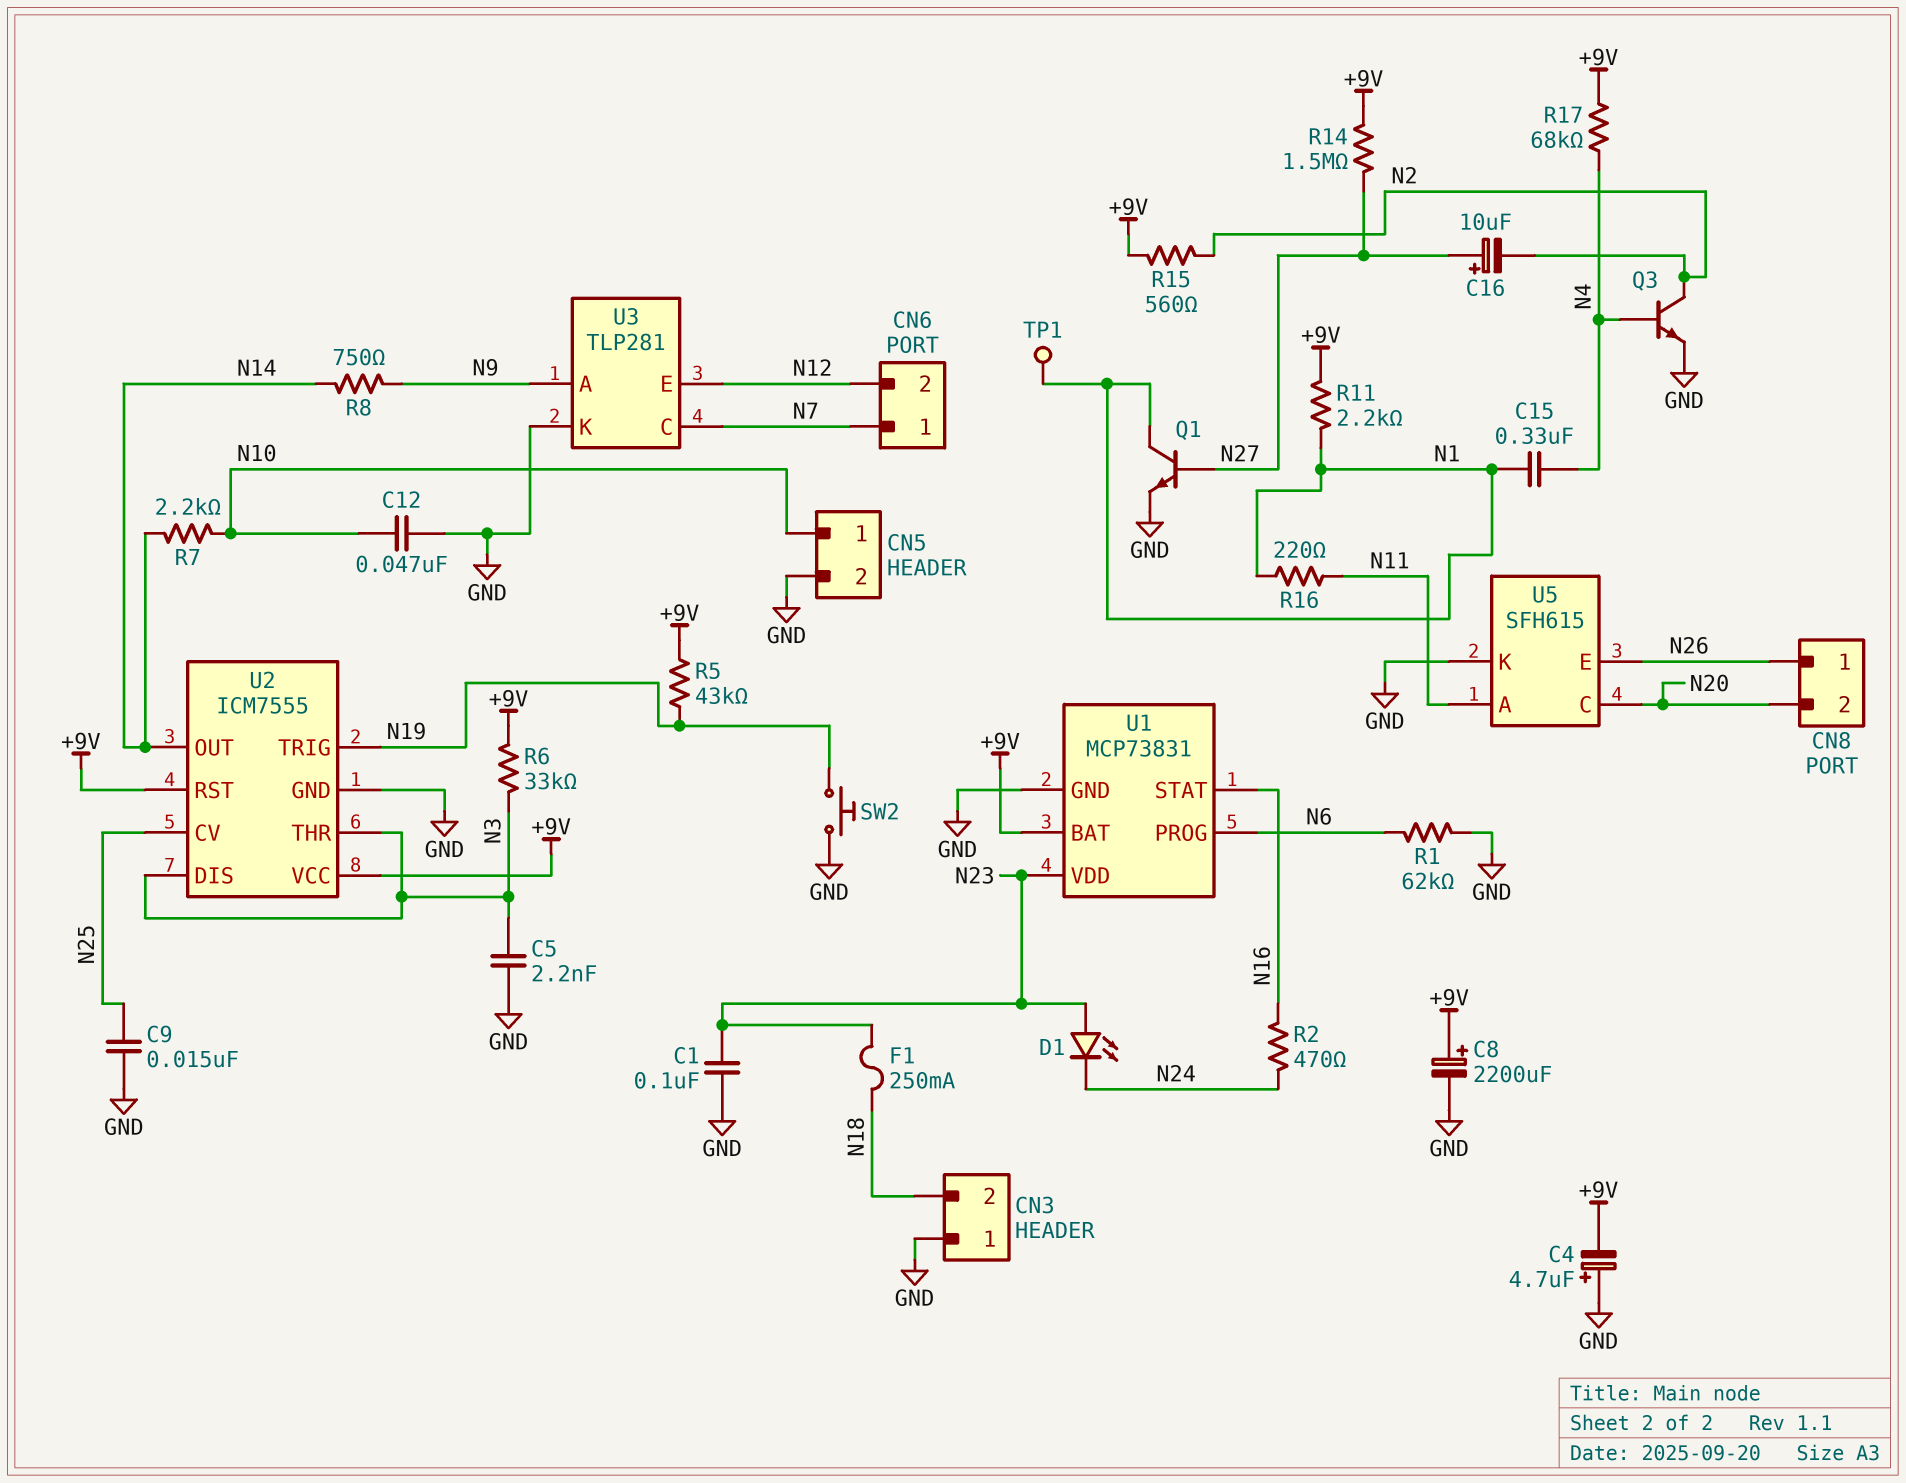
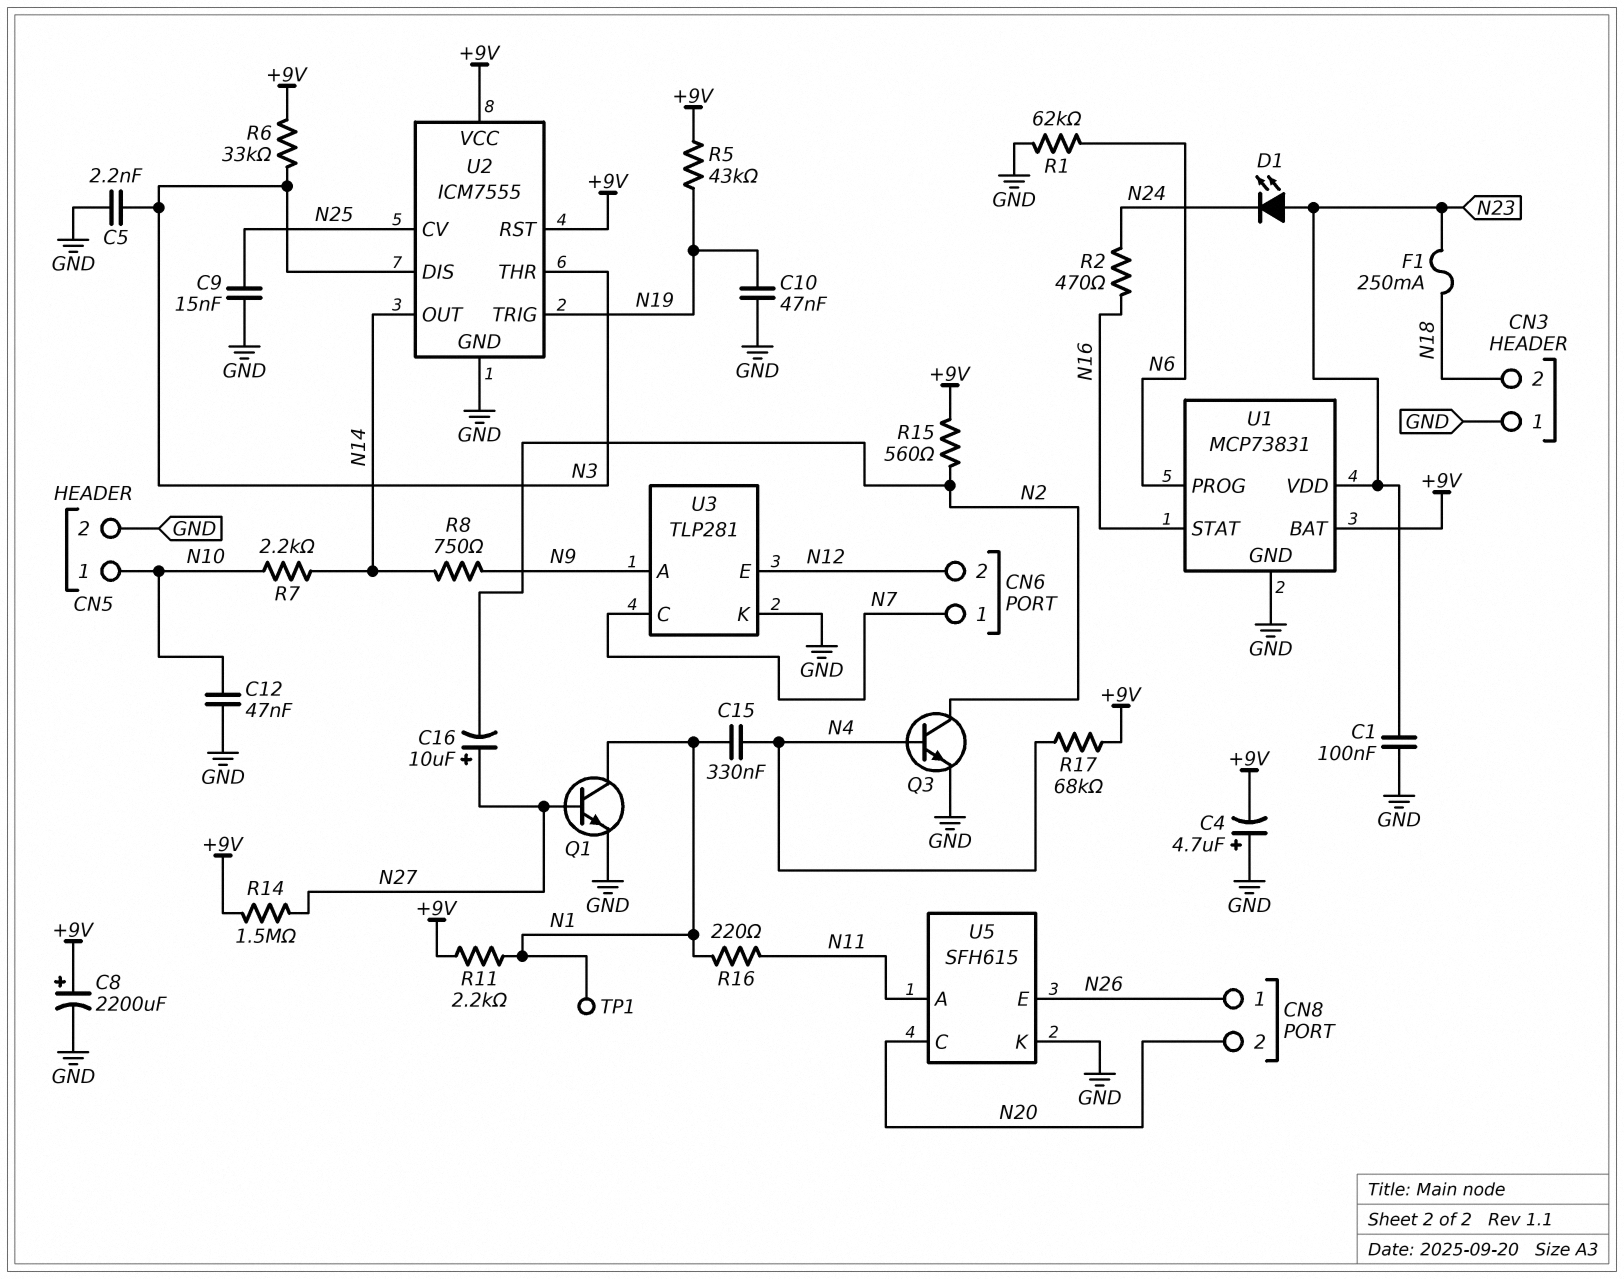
C10: none -> 47nF (GND, N19)
SW2: button (GND, N19) -> none

